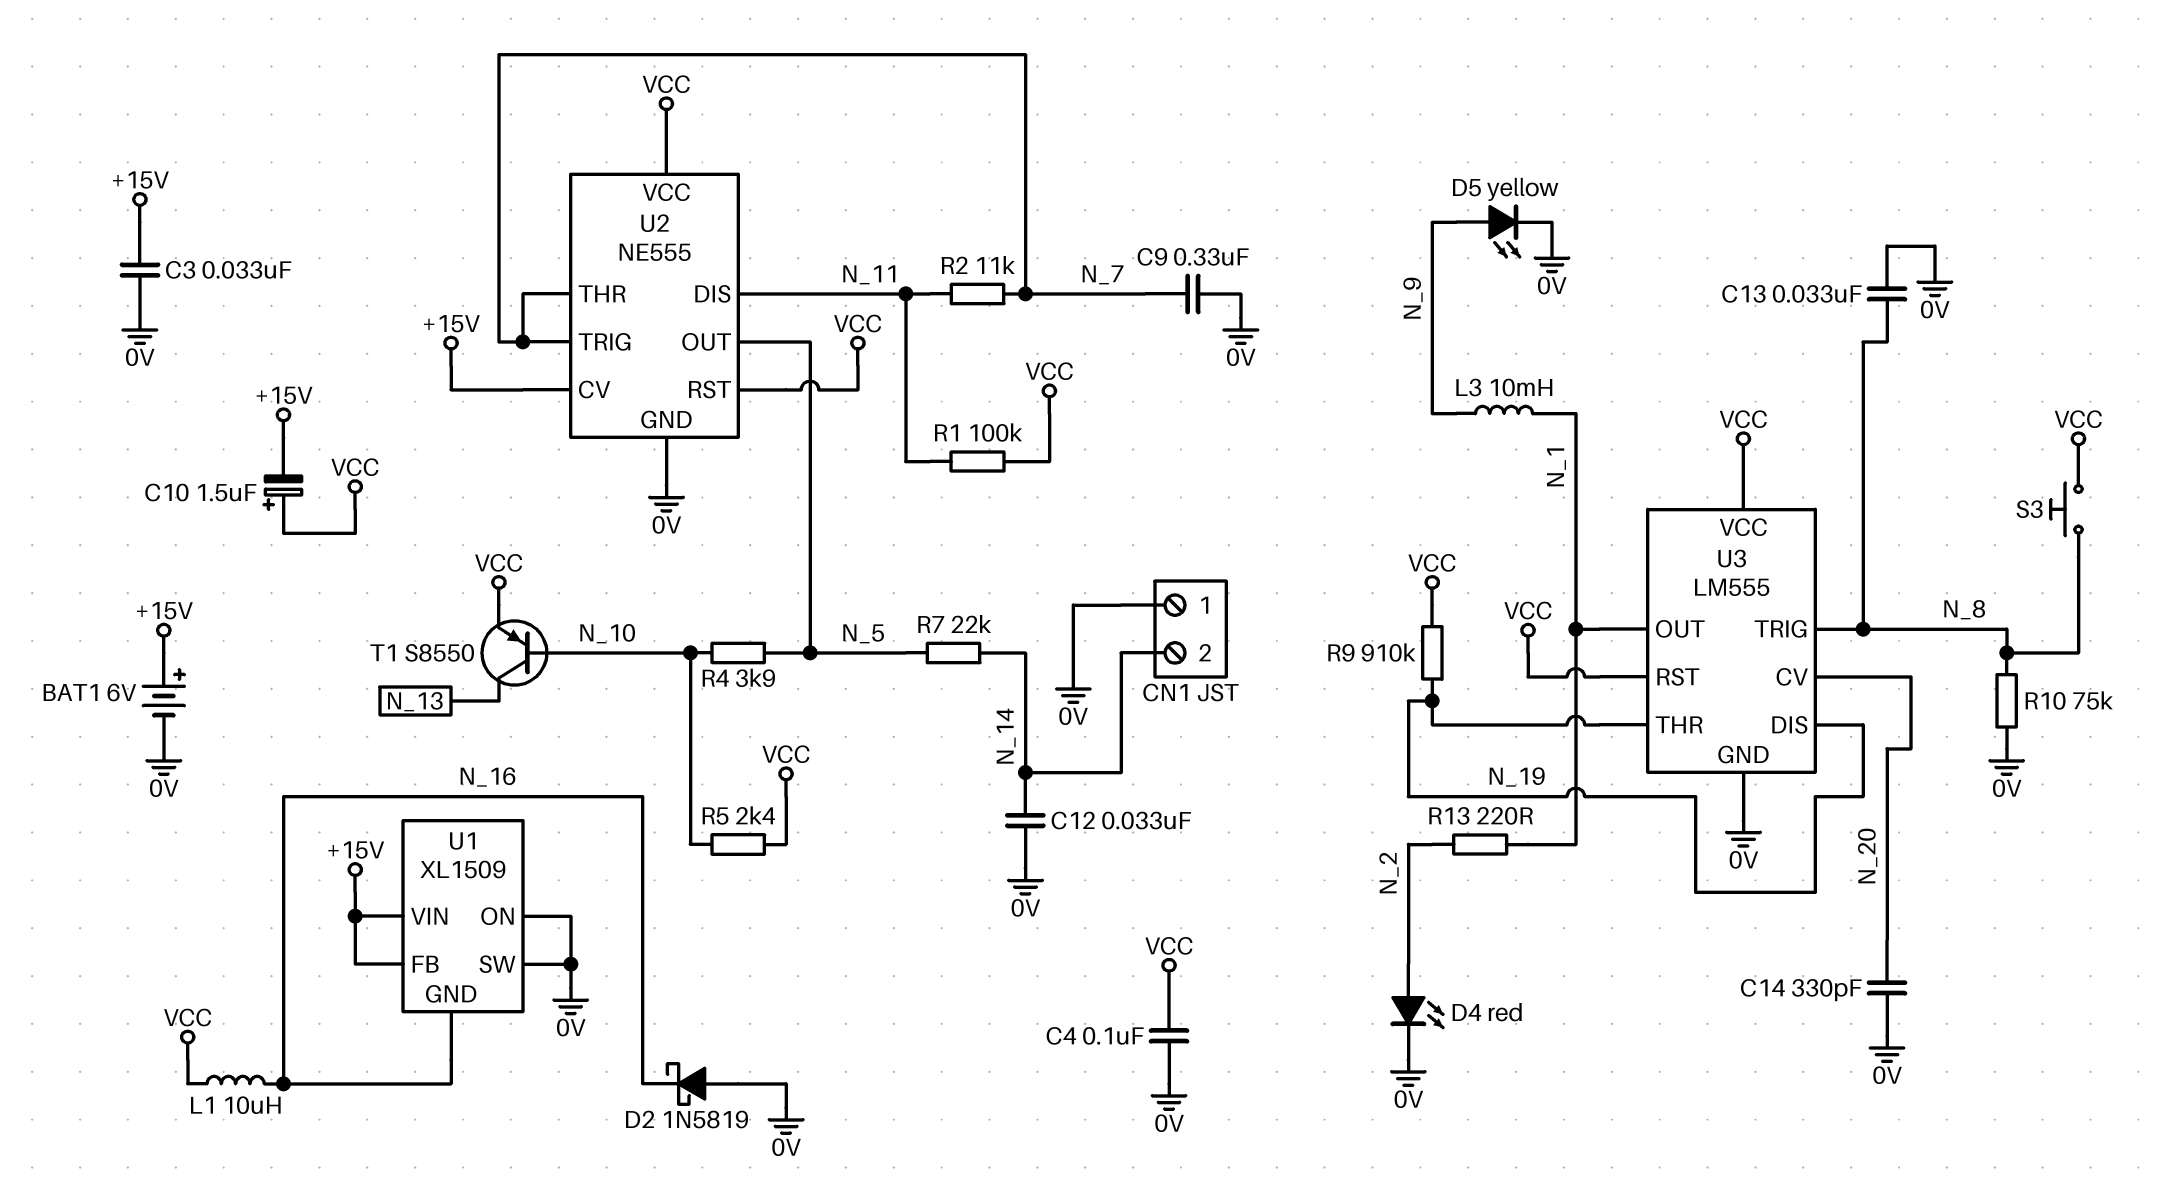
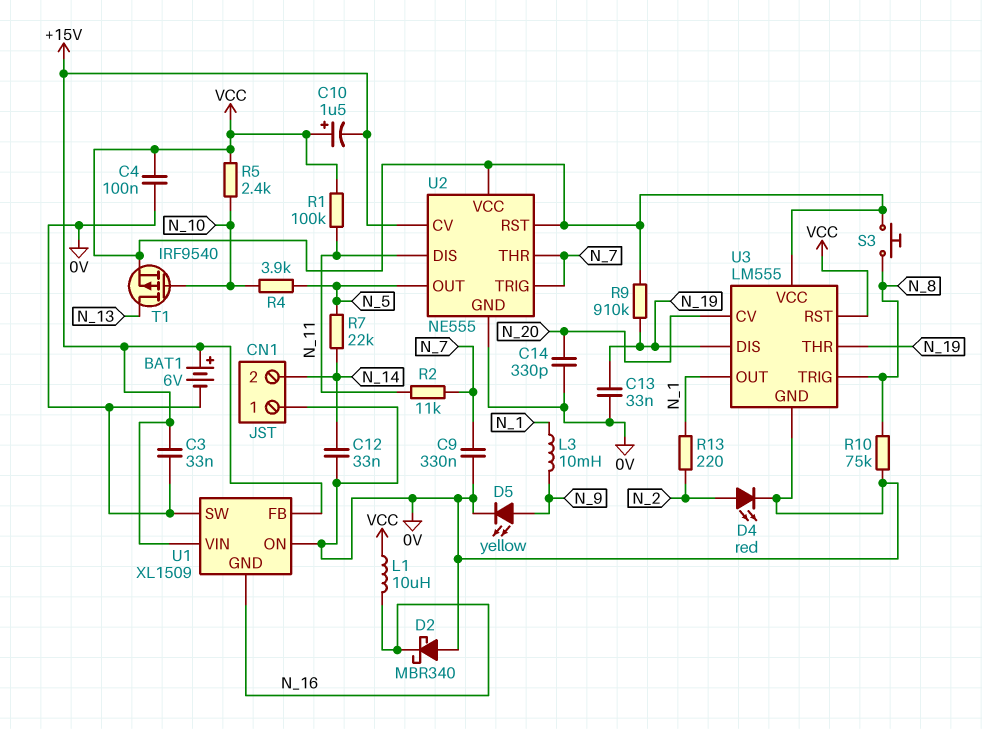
C13: 33nF (0V, N_8) -> 33nF (0V, N_19)
D2: schottky 1N5819 (A 0V, K N_16) -> schottky MBR340 (A 0V, K N_16)
T1: PNP S8550 (B N_10, C N_13, E VCC) -> PMOS IRF9540 (G N_10, D N_13, S VCC)

